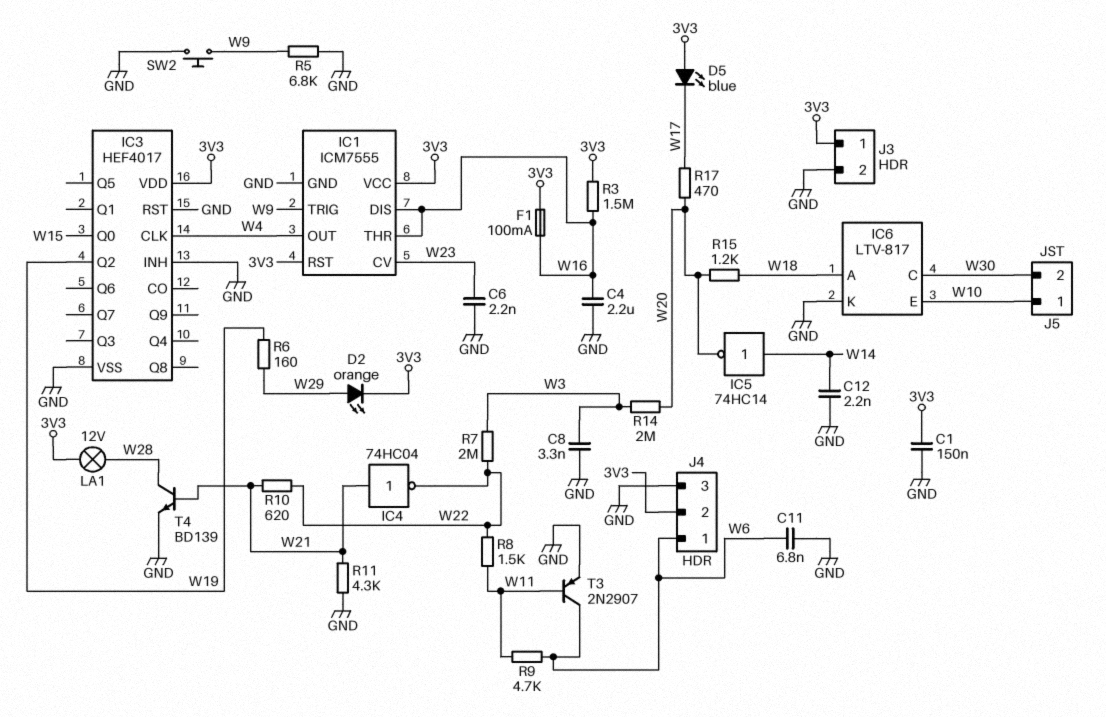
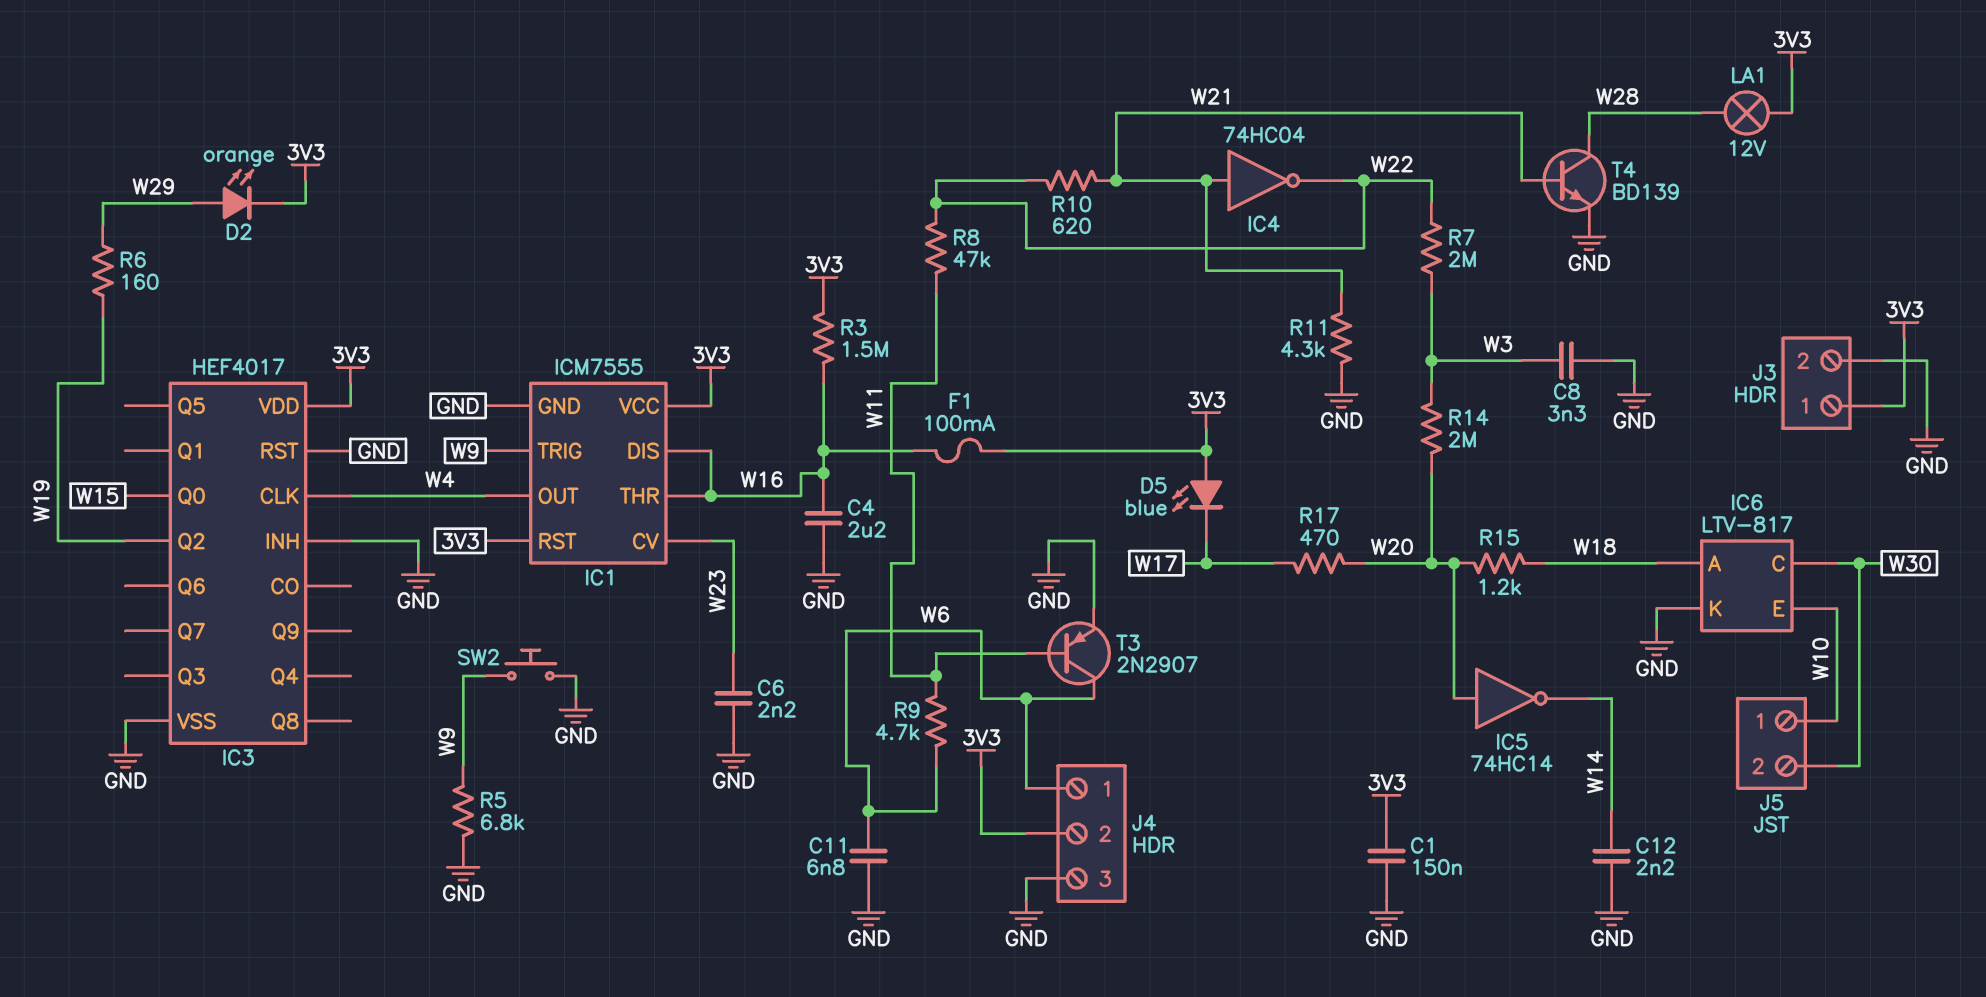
IC5: NOT 74HC14 (in W14, out W20) -> NOT 74HC14 (in W20, out W14)
R8: 1.5k (W11, W22) -> 47k (W11, W22)

